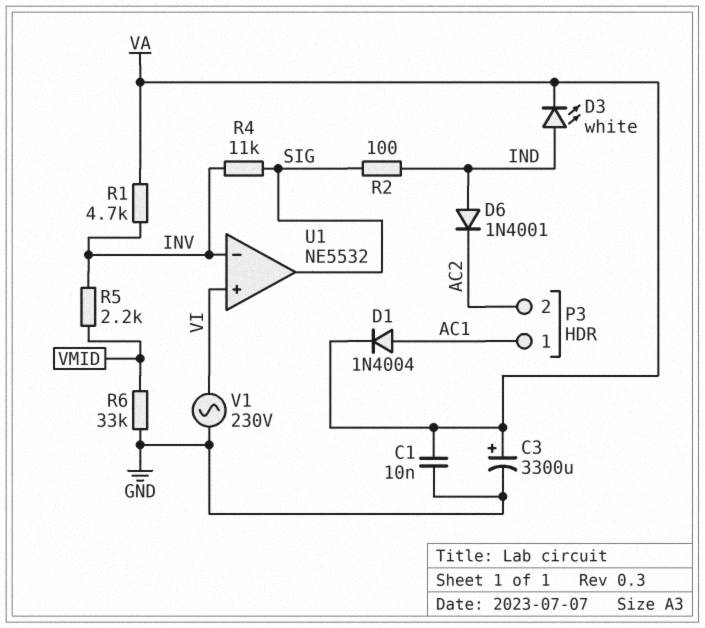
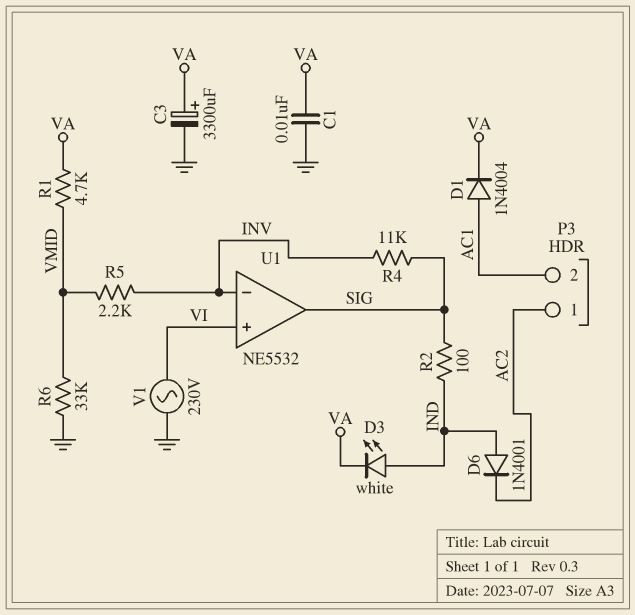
P3 pin 1: AC1 -> AC2
P3 pin 2: AC2 -> AC1
R1: 4.7k (INV, VA) -> 4.7k (VA, VMID)

